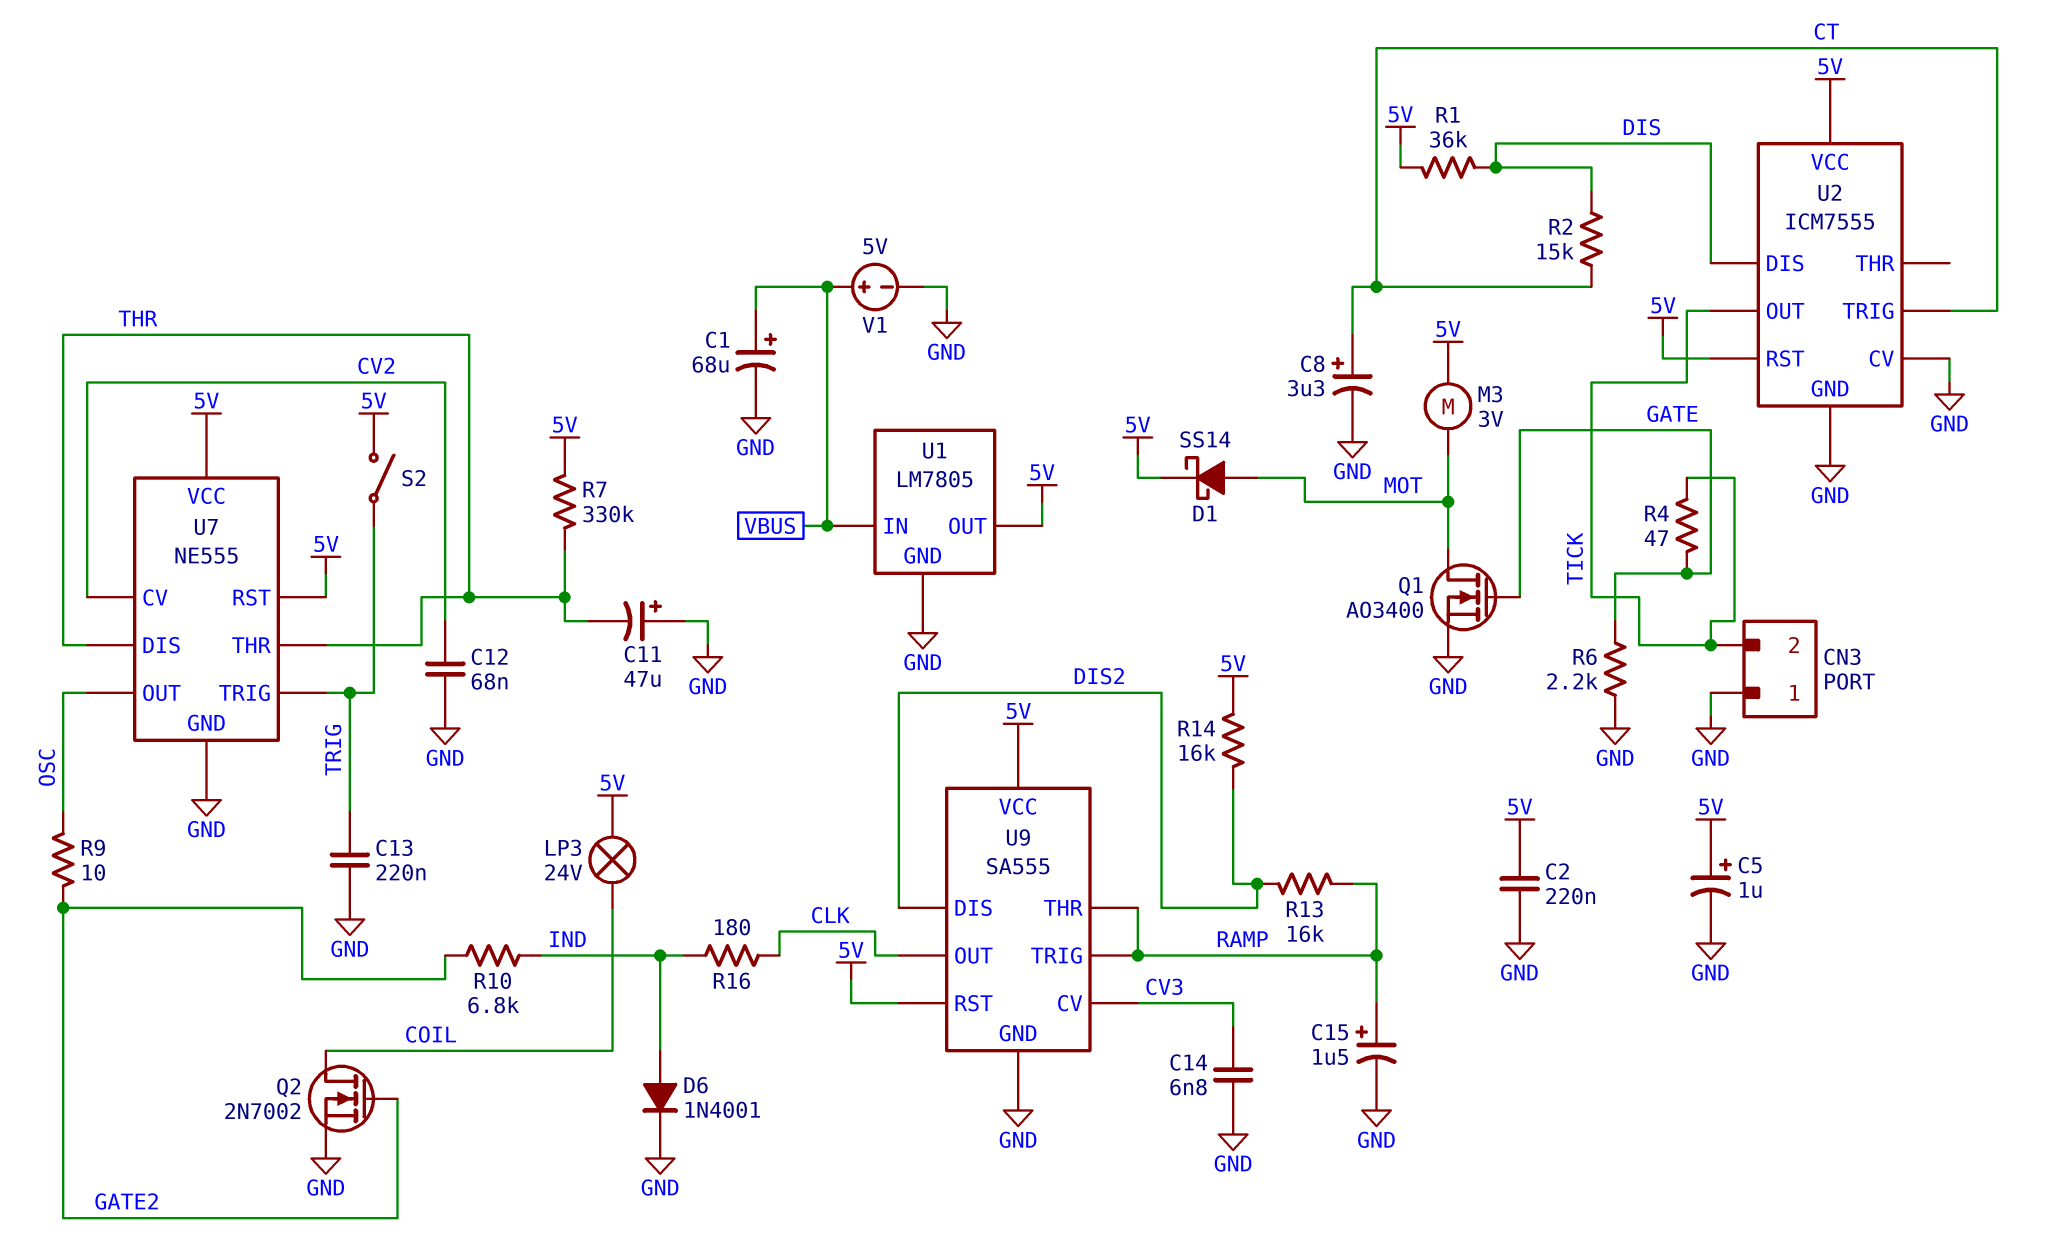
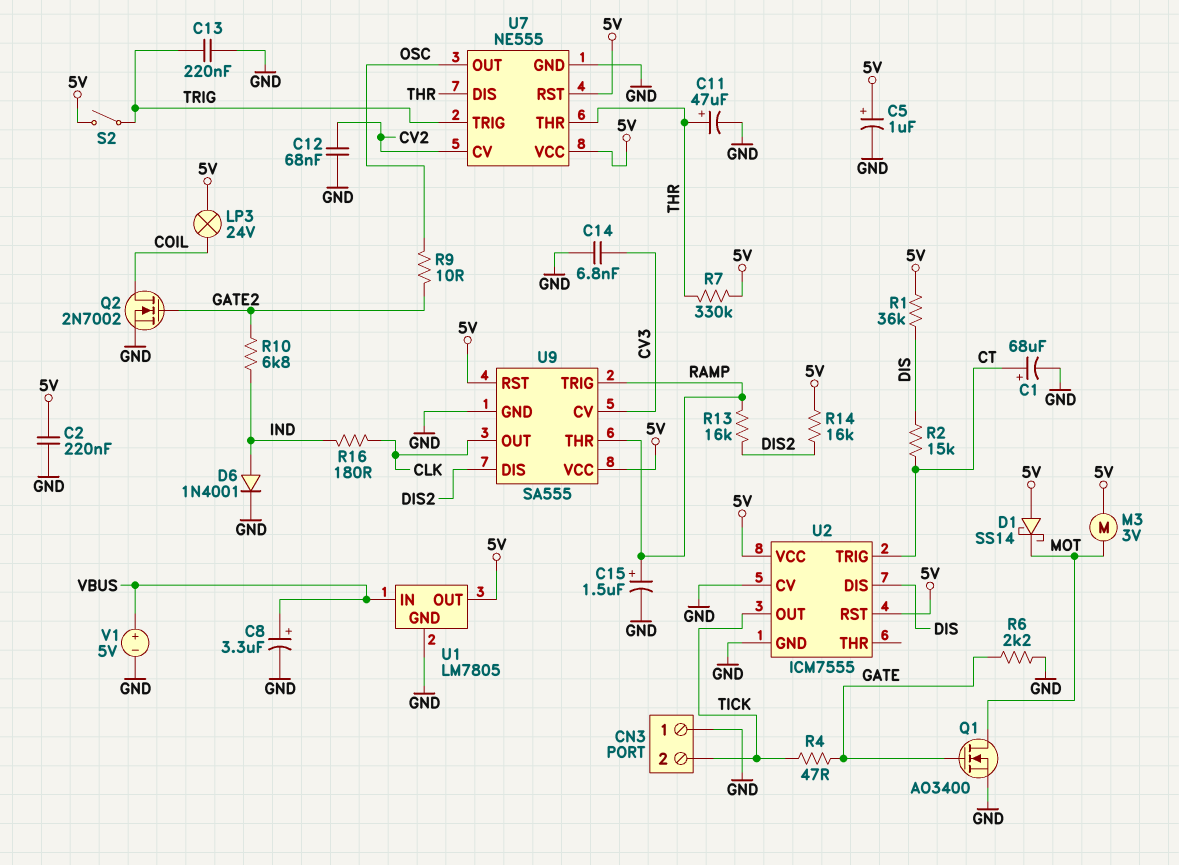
C1: 68uF (plus VBUS, minus GND) -> 68uF (plus CT, minus GND)
C8: 3.3uF (plus CT, minus GND) -> 3.3uF (plus VBUS, minus GND)
C11: 47uF (plus GND, minus THR) -> 47uF (plus THR, minus GND)
D1: schottky SS14 (A MOT, K 5V) -> schottky SS14 (A 5V, K MOT)

